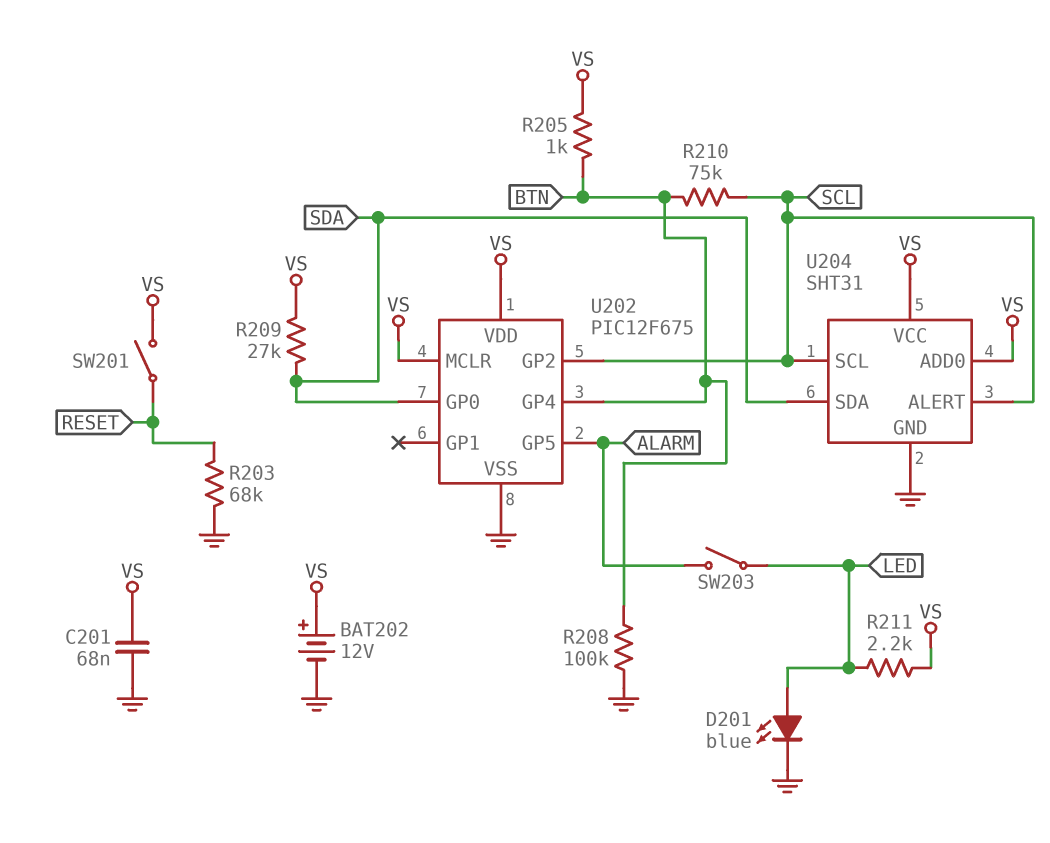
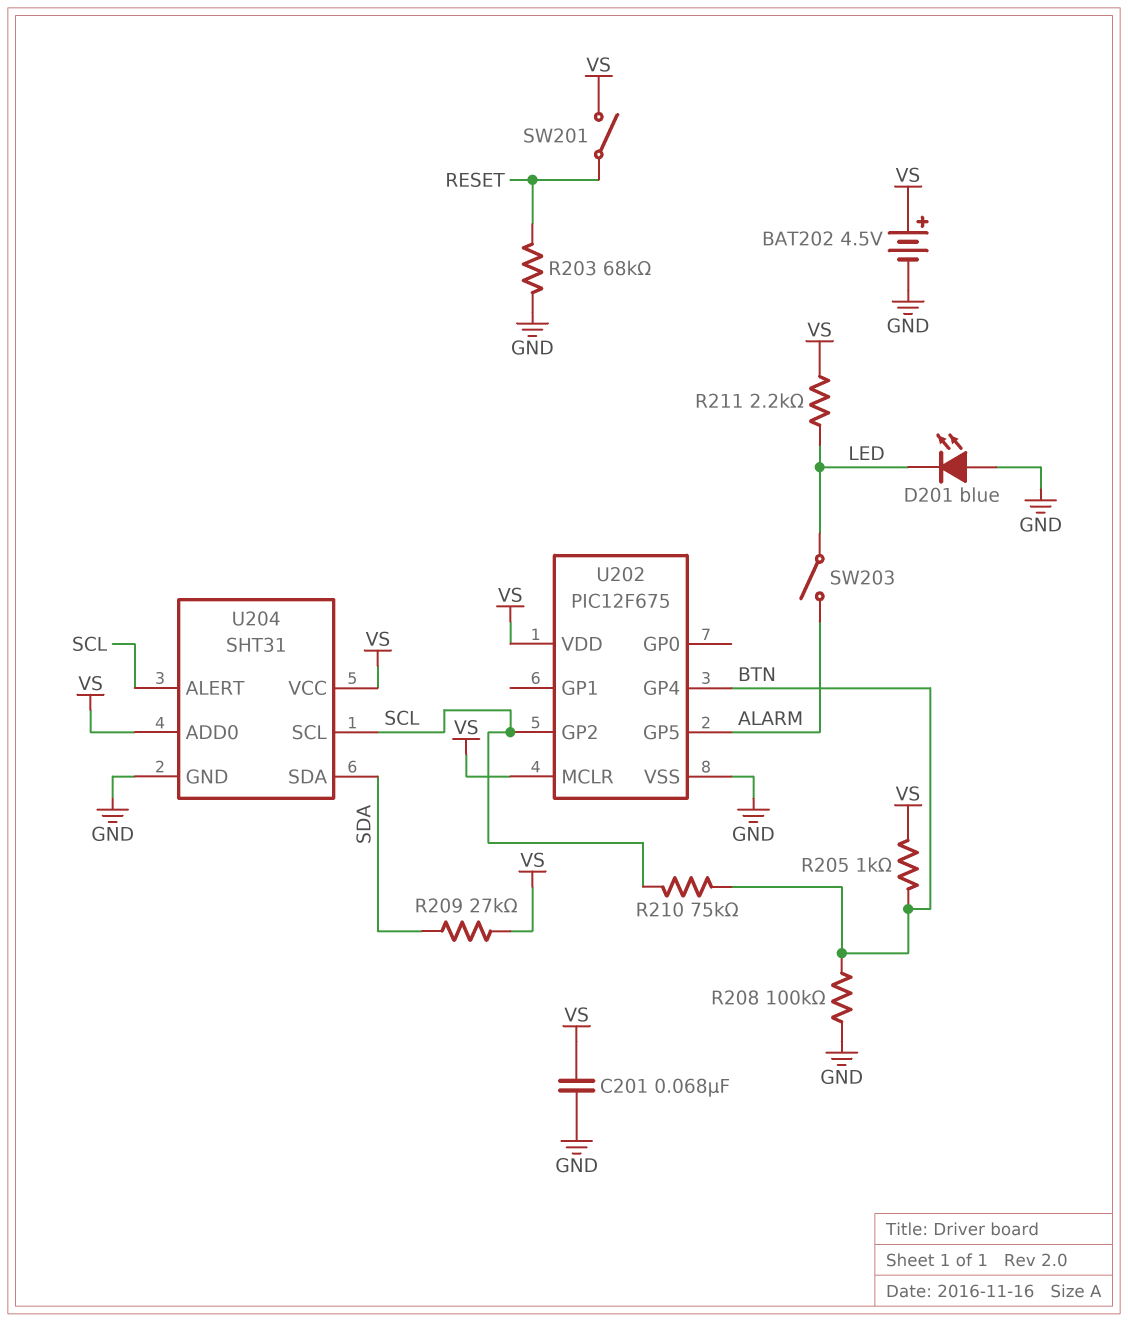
BAT202: 12V (plus VS, minus GND) -> 4.5V (plus VS, minus GND)
D201: LED blue (A LED, K GND) -> LED blue (A GND, K LED)
U202 pin GP0: SDA -> none

